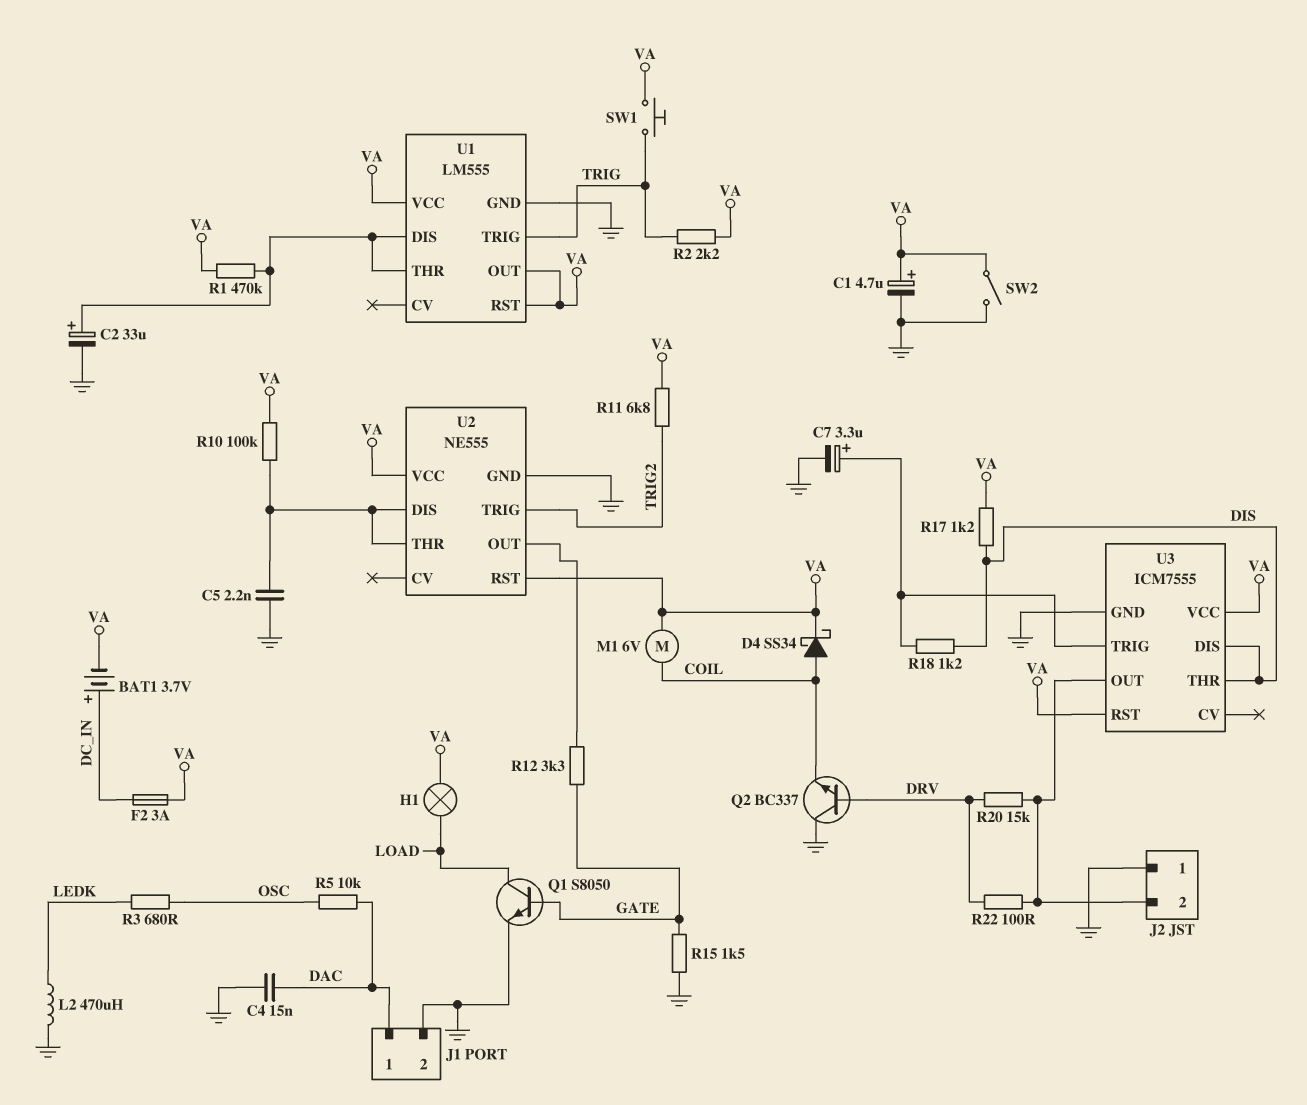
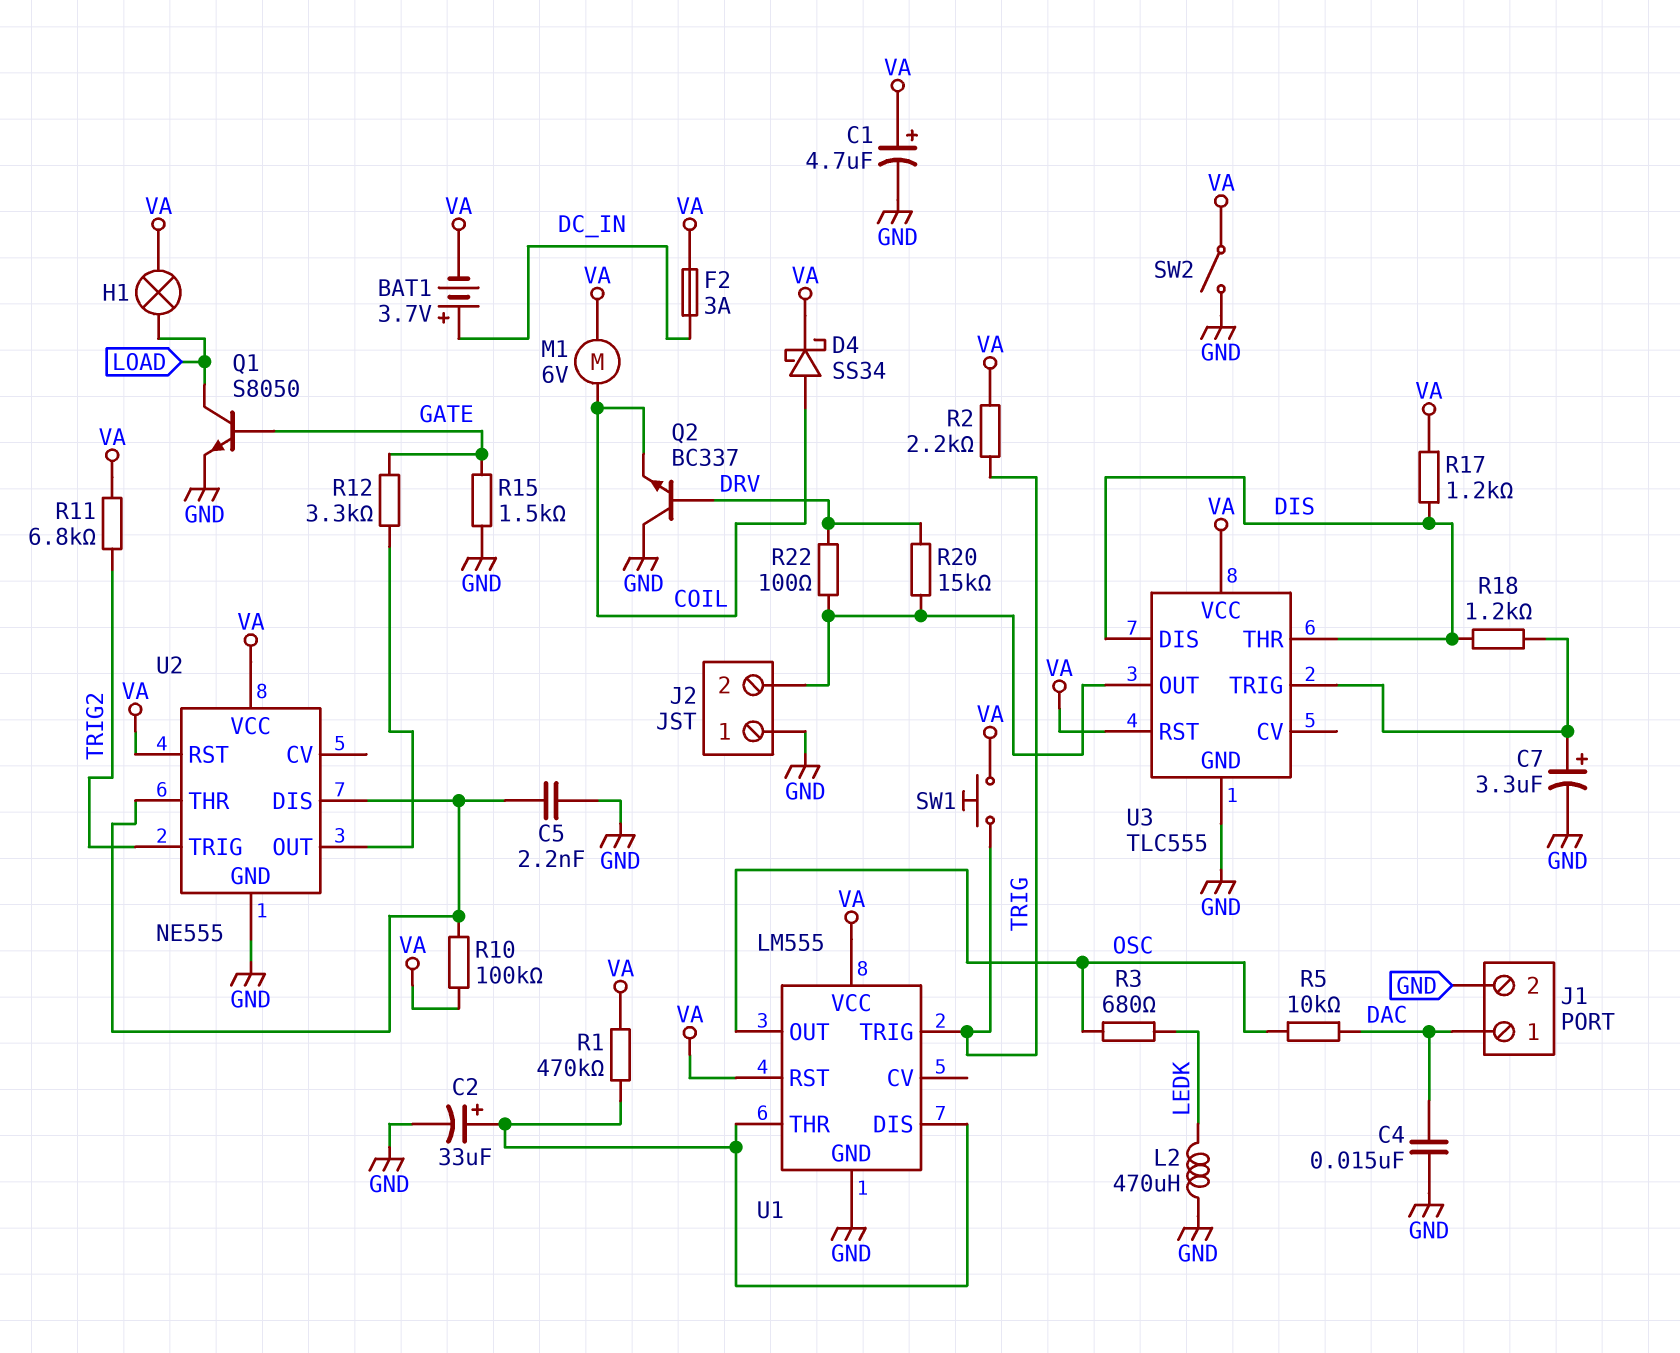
U1 pin OUT: VA -> OSC
U3: ICM7555 -> TLC555

